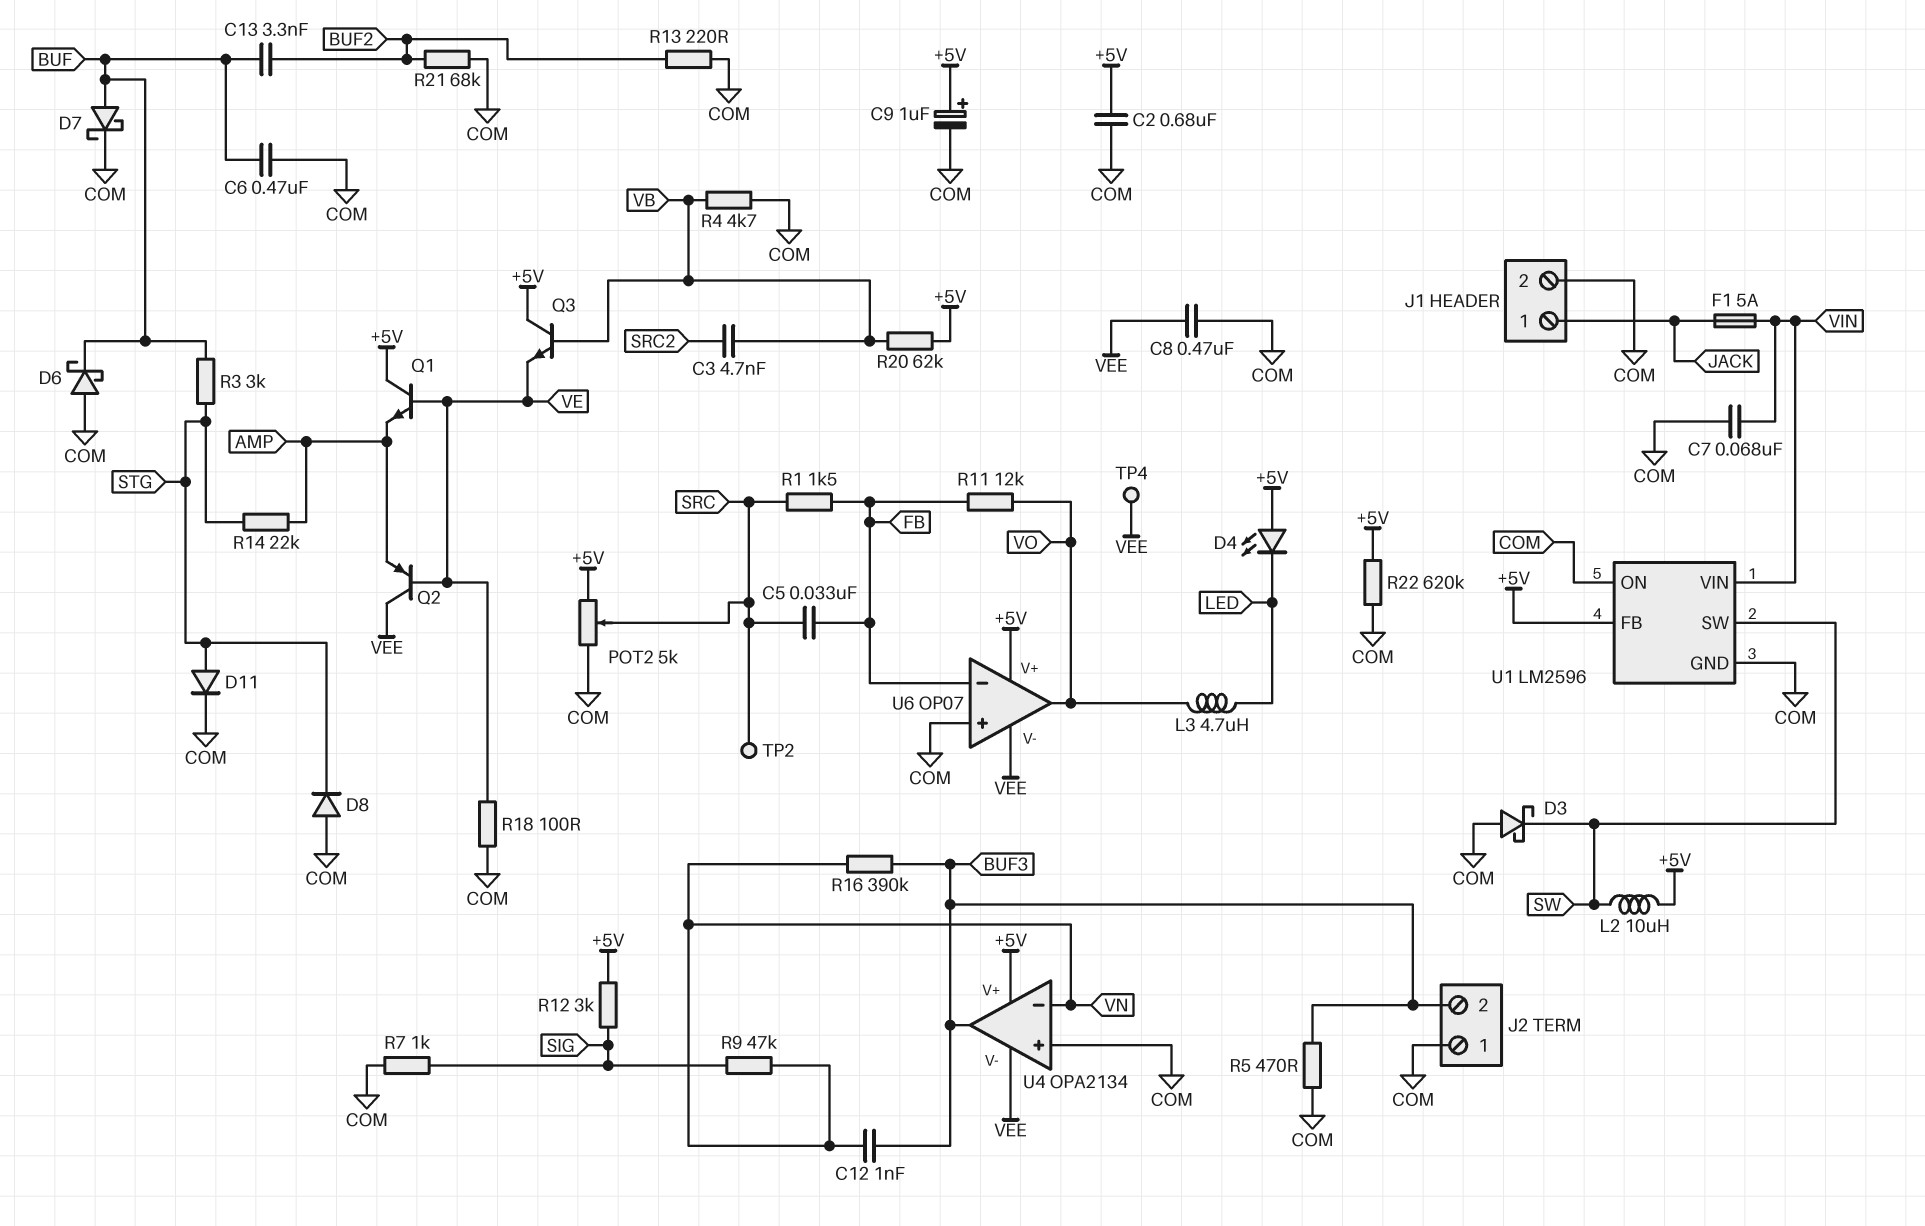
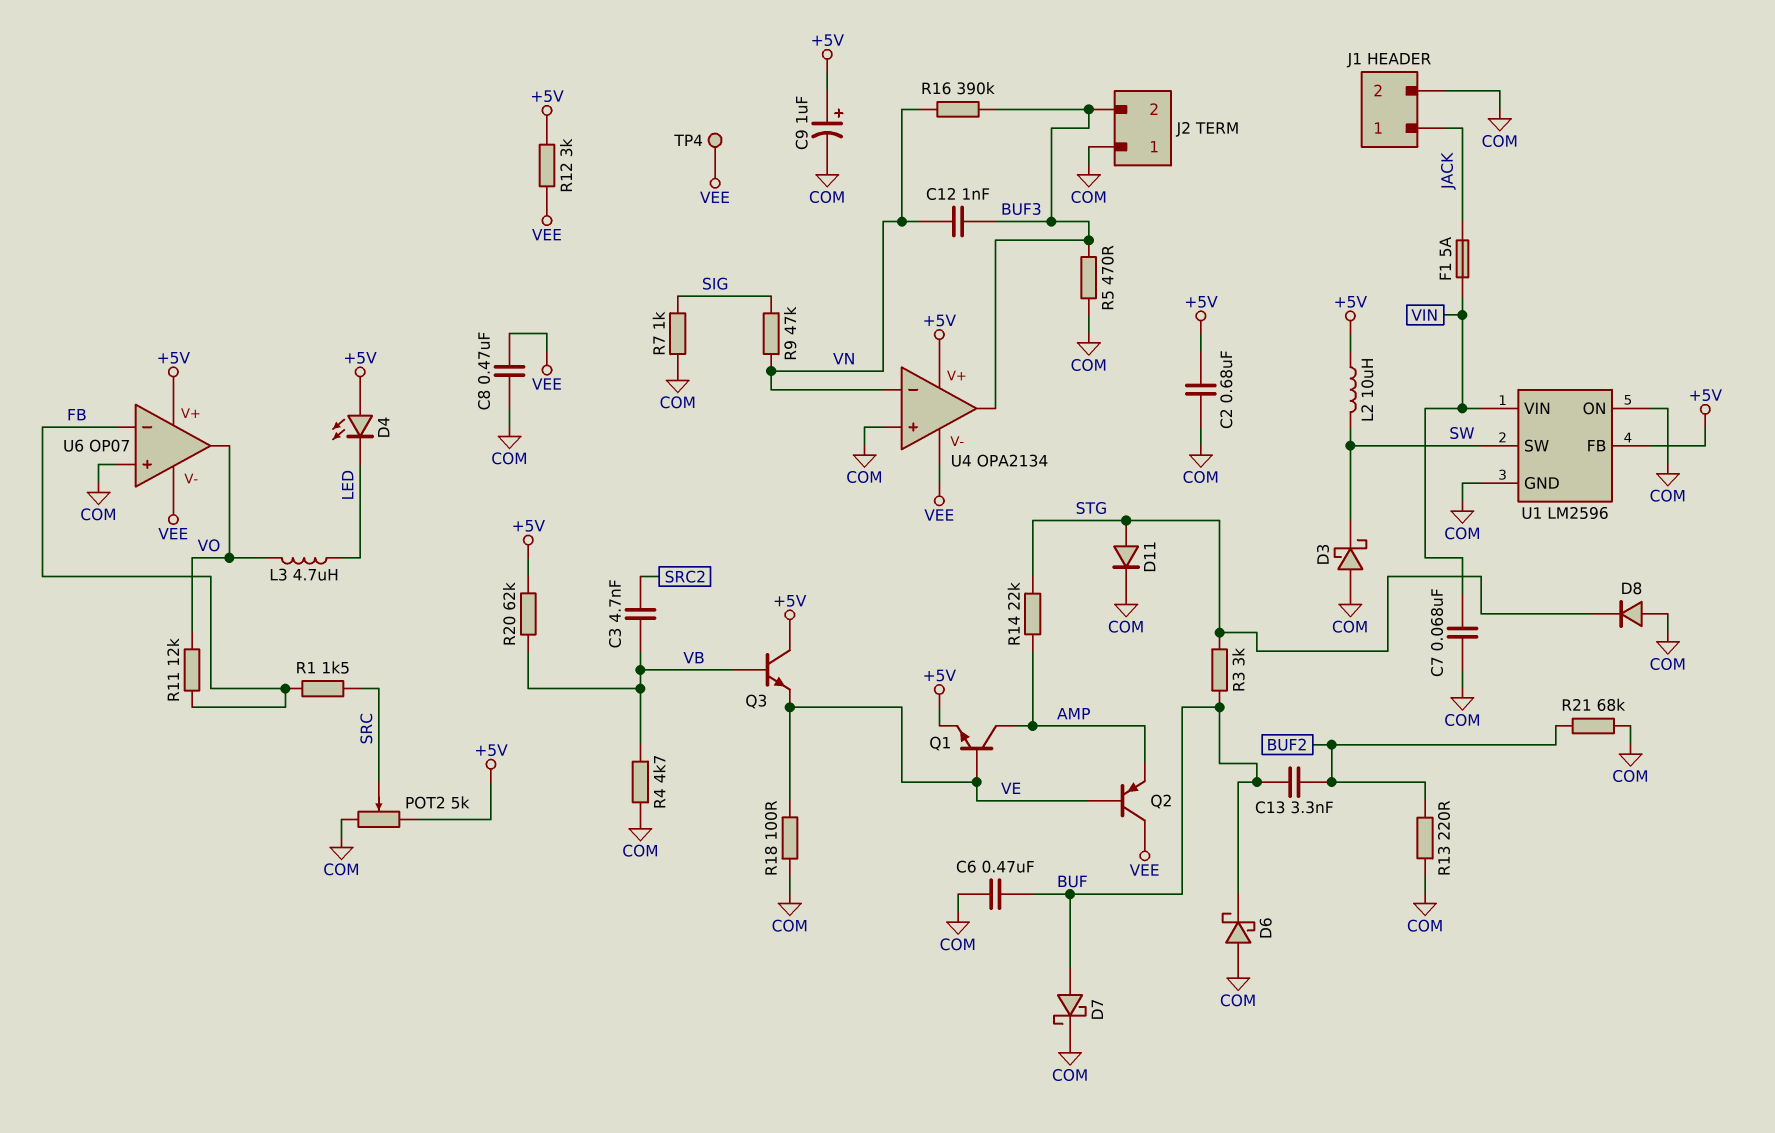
C5: 33nF (FB, SRC) -> none
Q1: NPN (B VE, C +5V, E AMP) -> NPN (B VE, C AMP, E +5V)
R12: 3k (+5V, SIG) -> 3k (+5V, VEE)
R22: 620k (+5V, COM) -> none
TP2: test point (SRC) -> none

